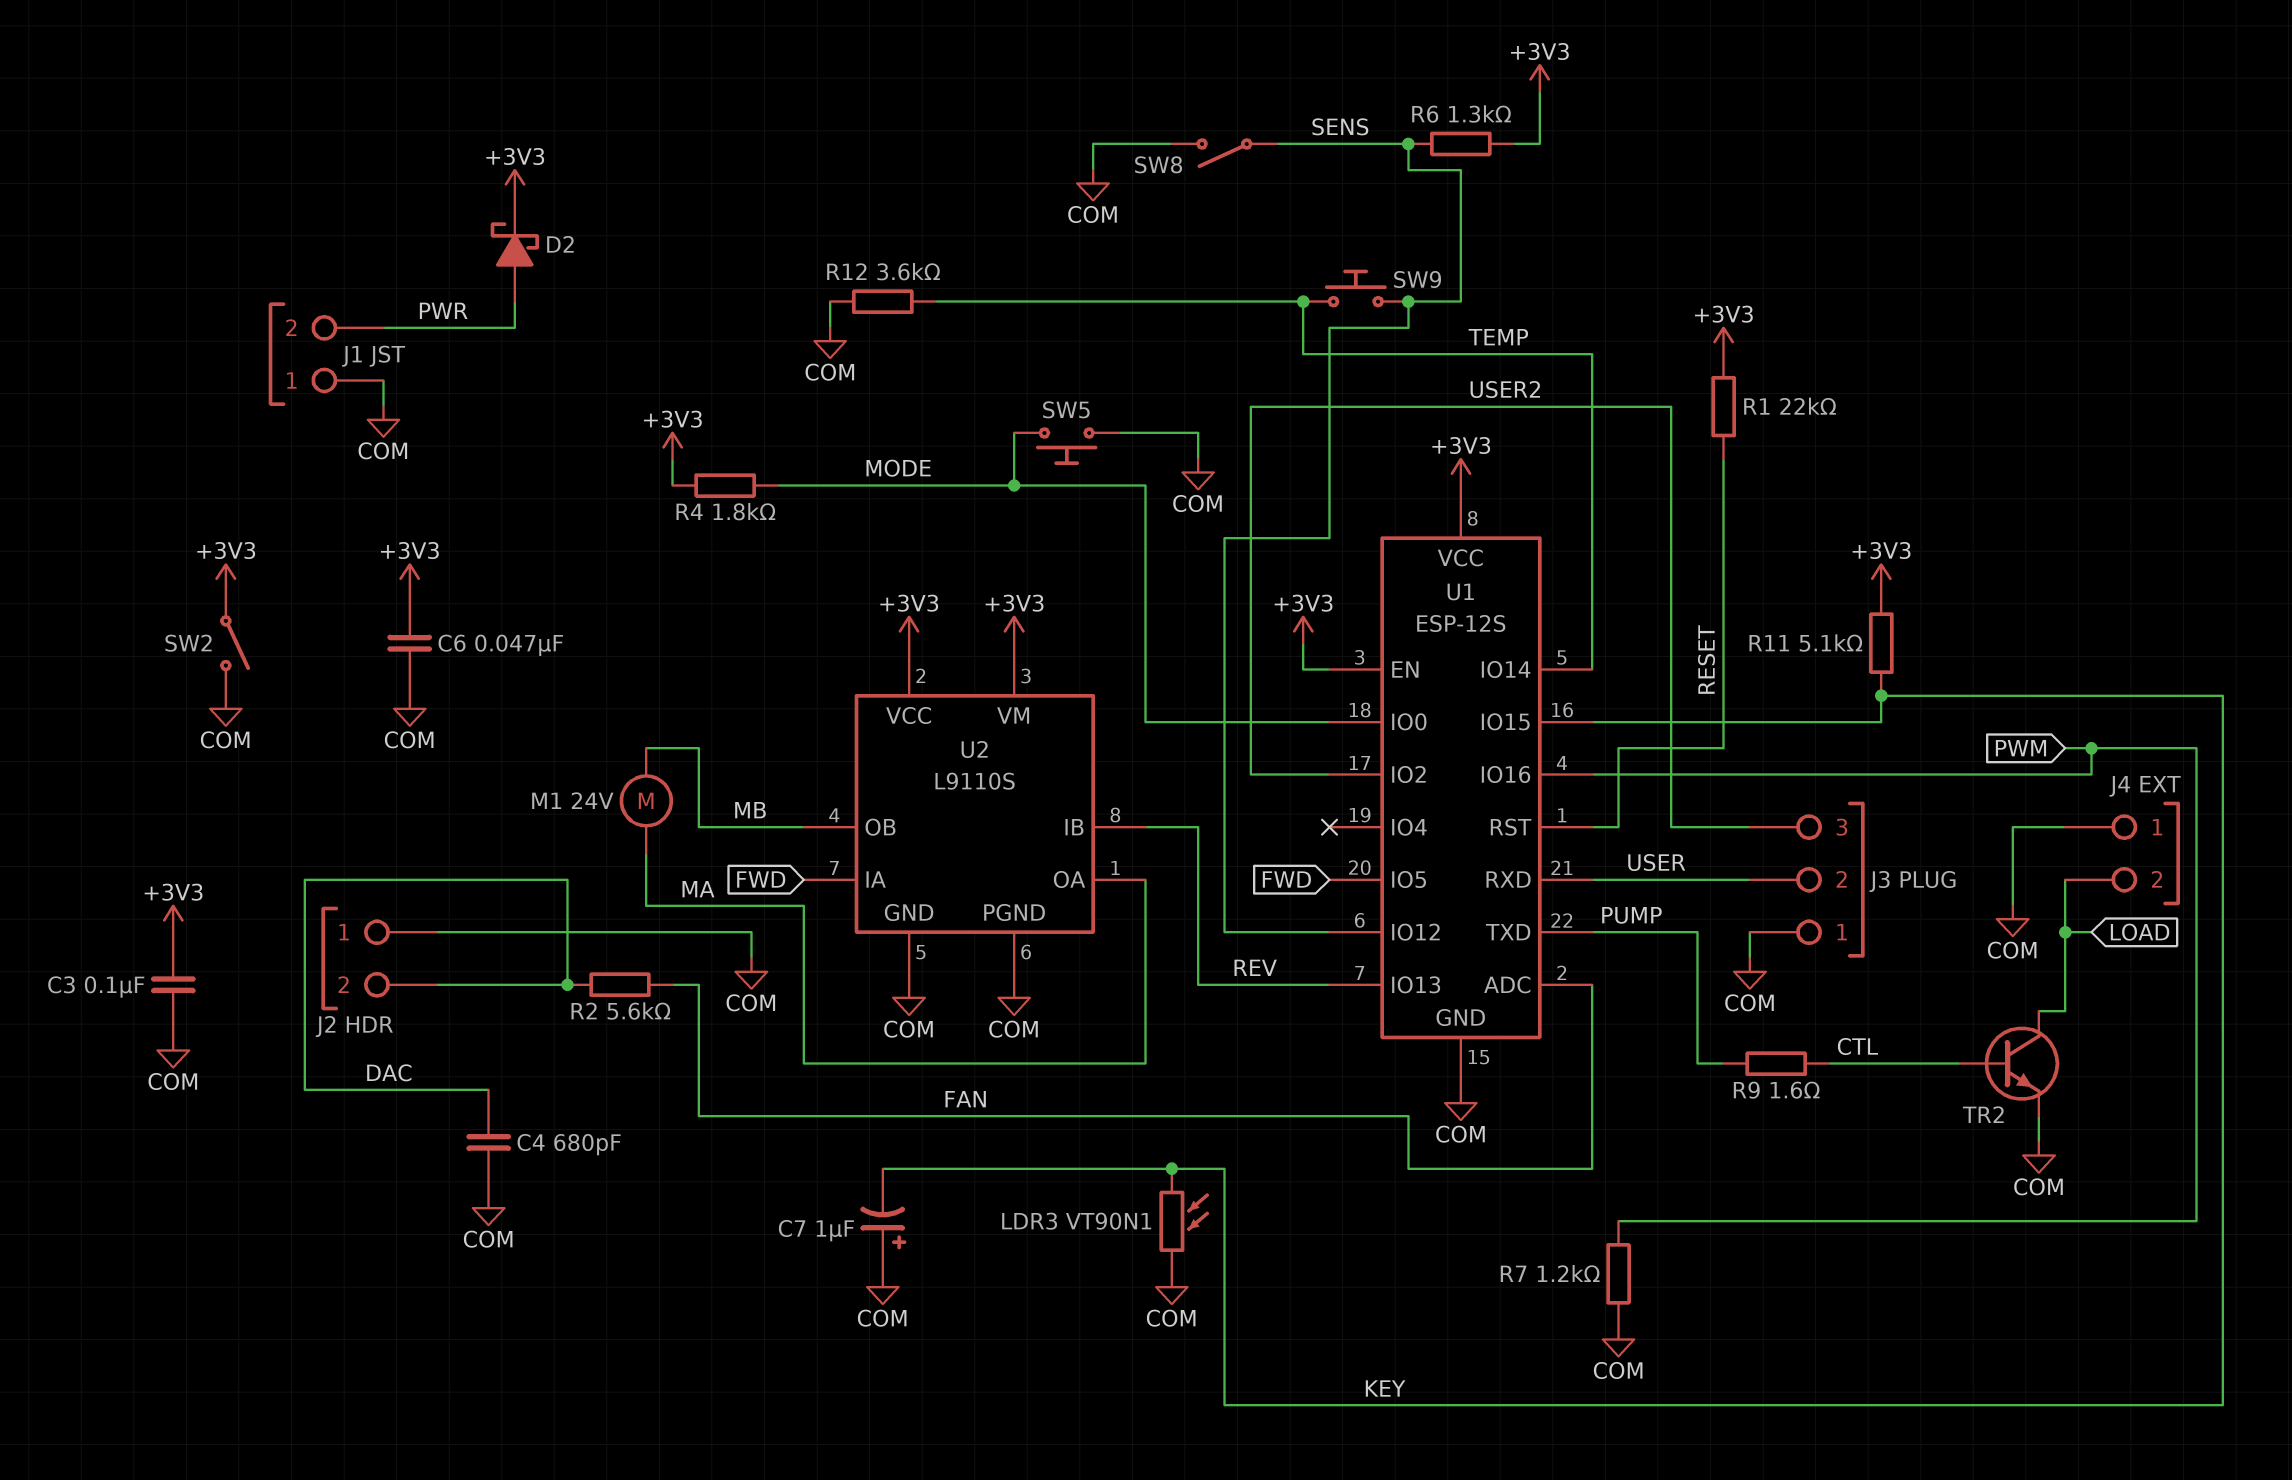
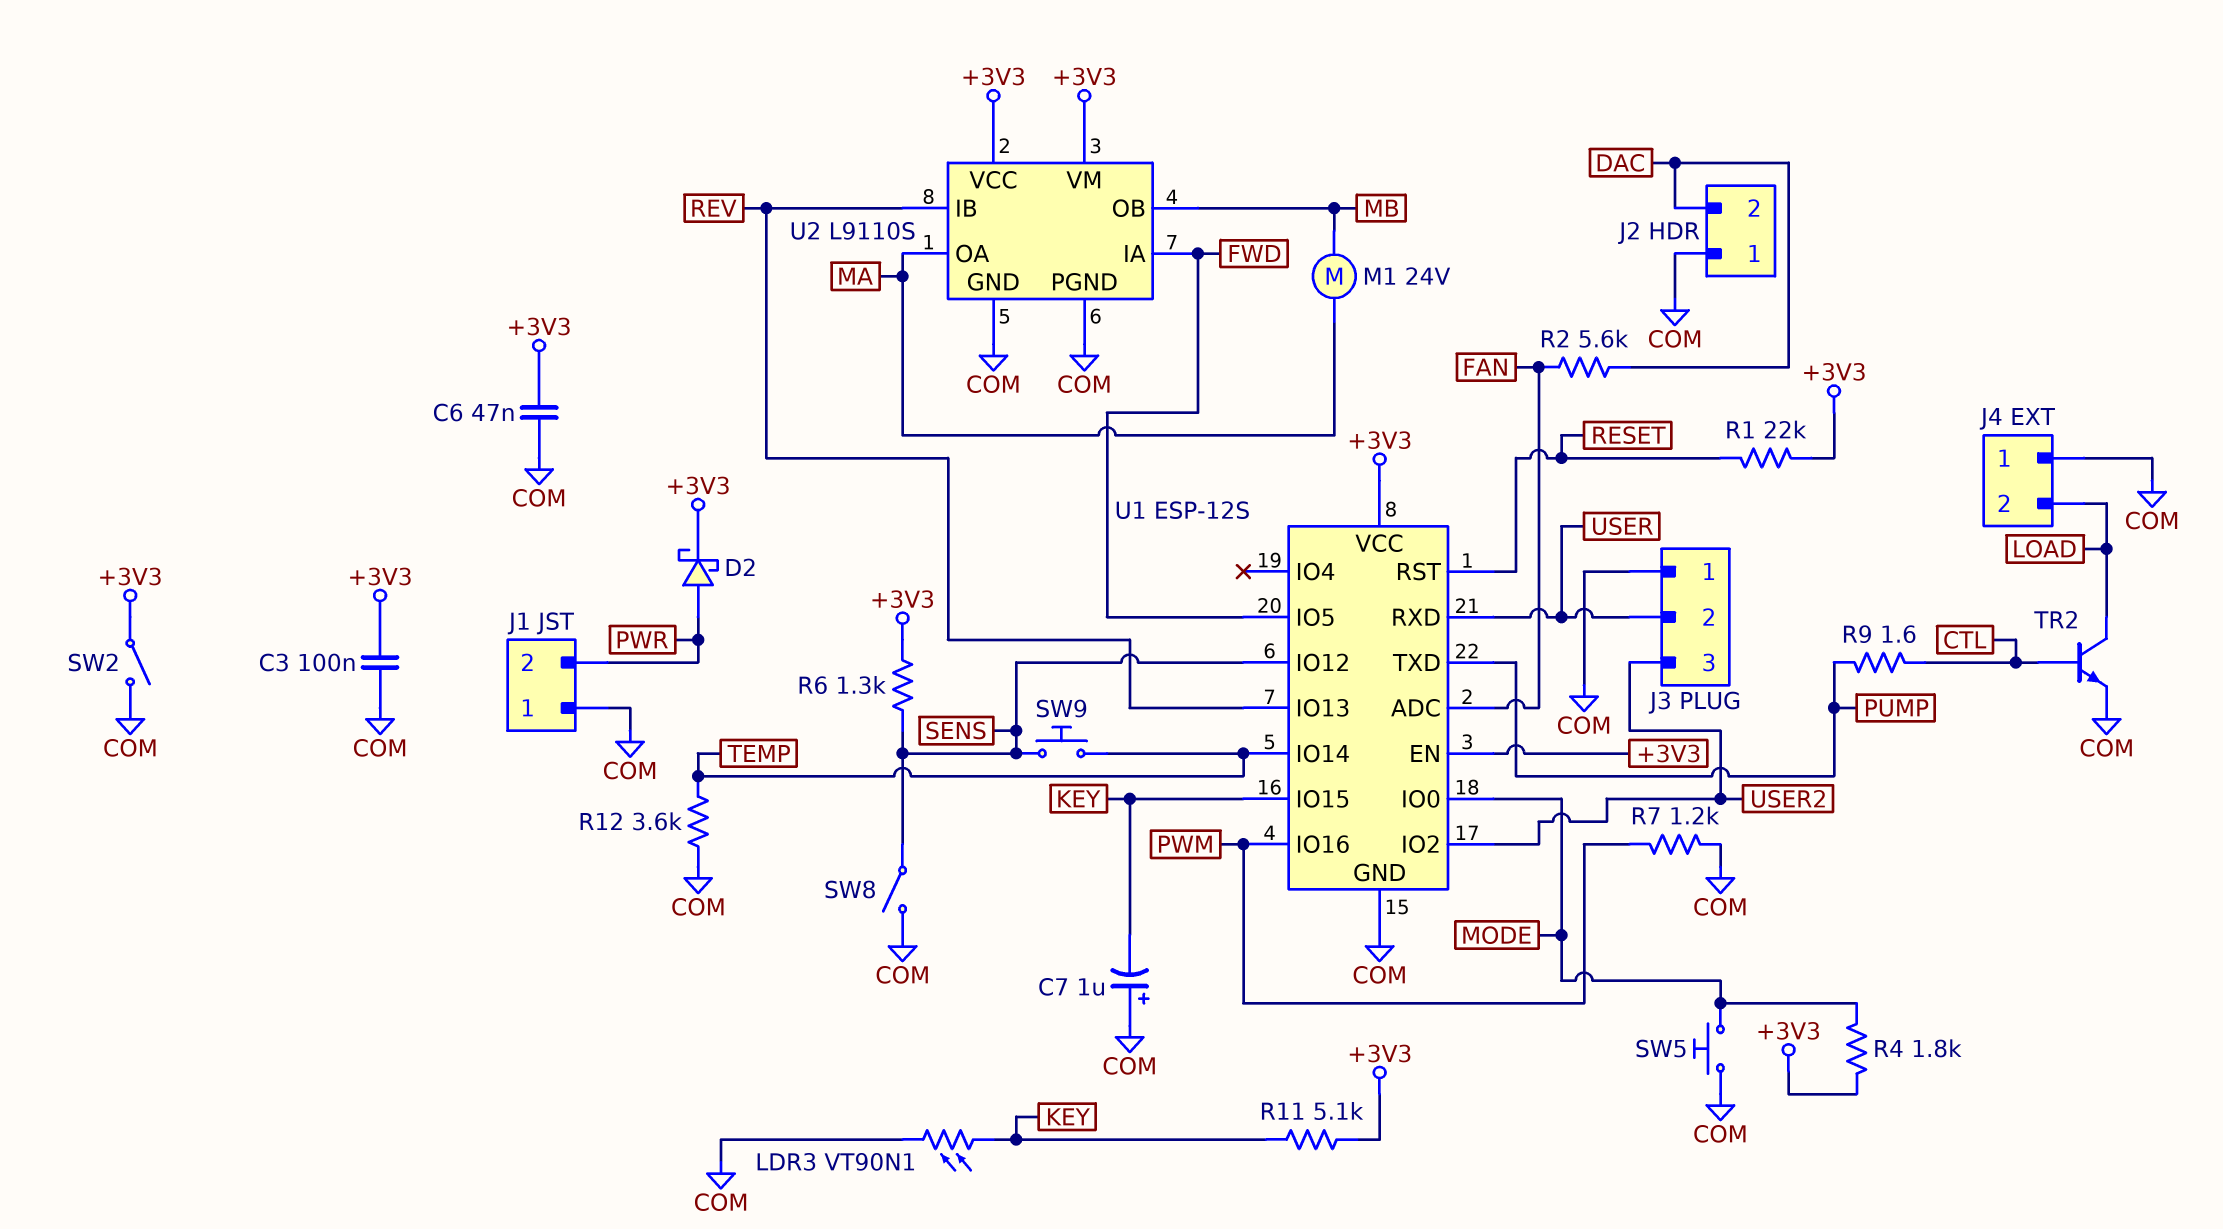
C4: 680pF (COM, DAC) -> none

